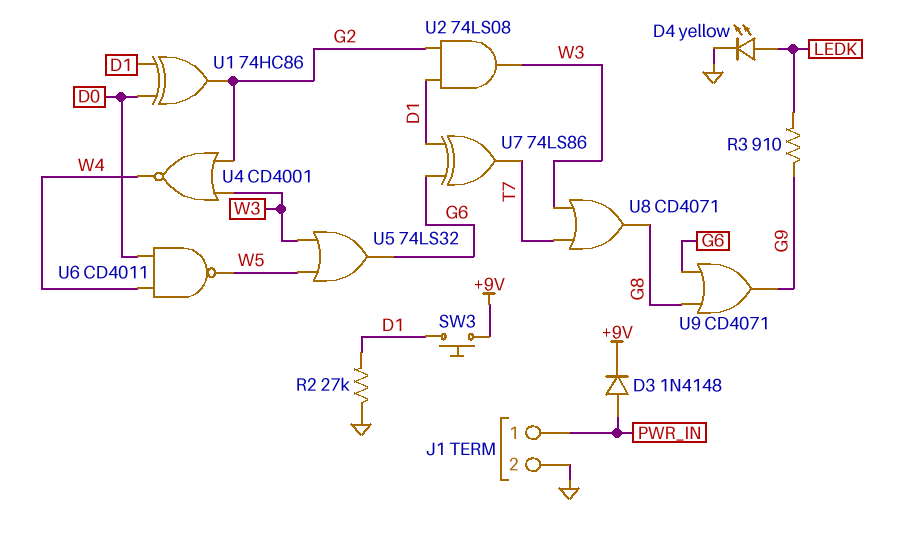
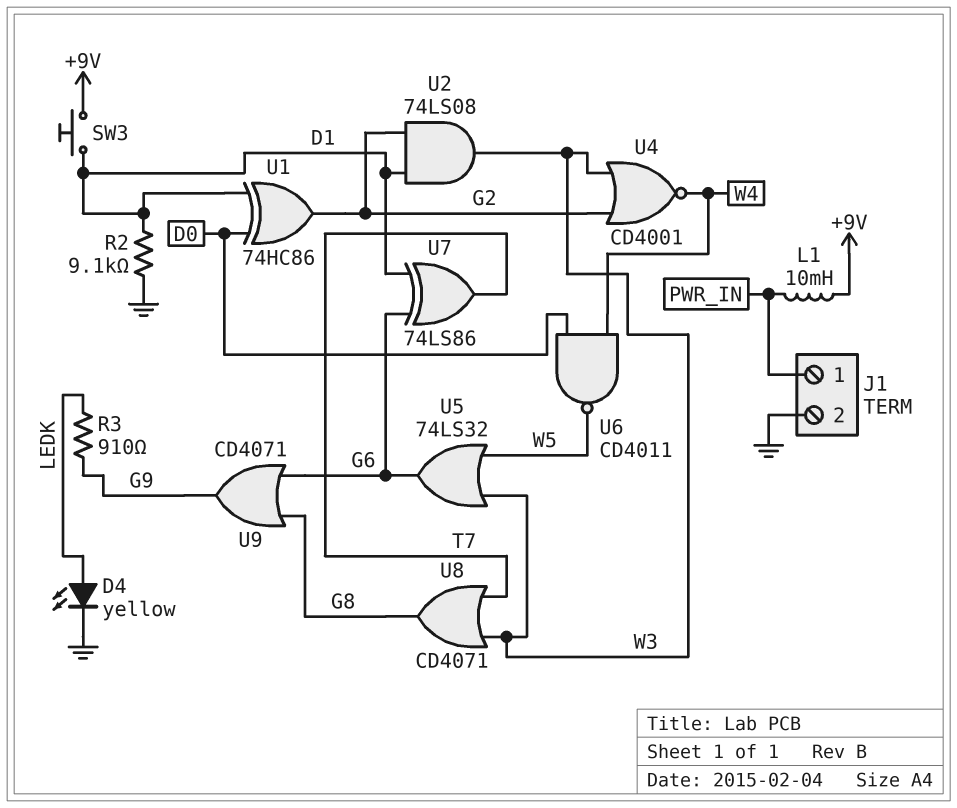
D3: diode 1N4148 (A PWR_IN, K +9V) -> none
L1: none -> 10mH (+9V, PWR_IN)
R2: 27k (D1, GND) -> 9.1k (D1, GND)

